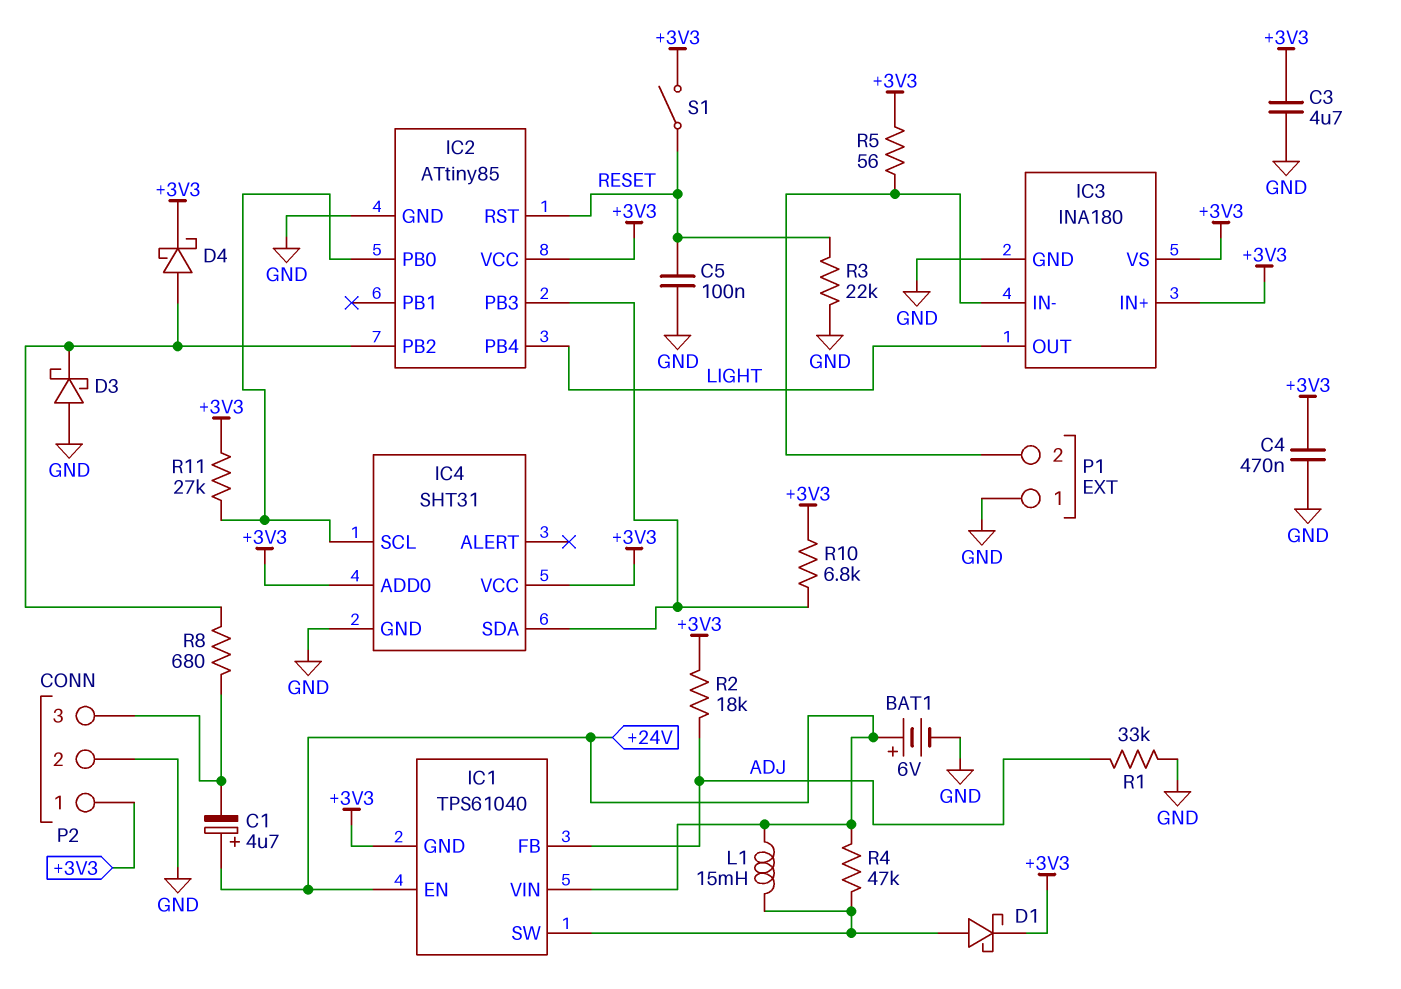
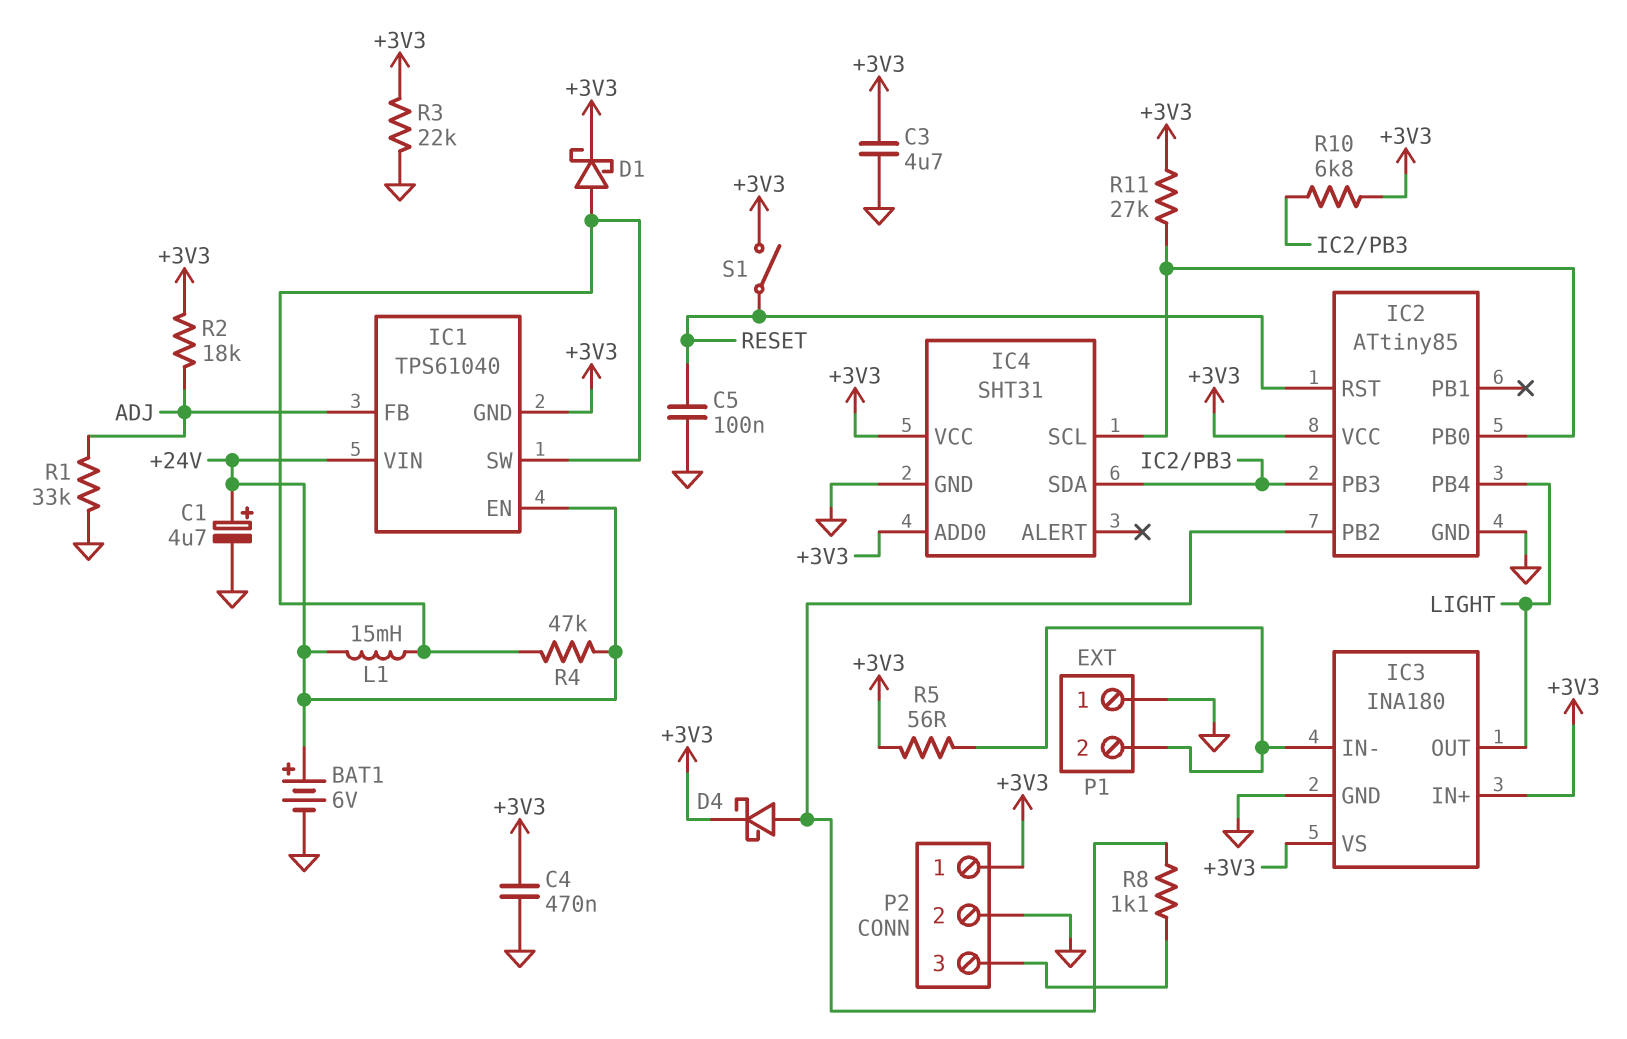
C1: 4.7uF (plus +24V, minus P2/3) -> 4.7uF (plus +24V, minus GND)
D3: schottky (A GND, K IC2/PB2) -> none
R3: 22k (GND, RESET) -> 22k (+3V3, GND)
R8: 680 (IC2/PB2, P2/3) -> 1.1k (IC2/PB2, P2/3)

